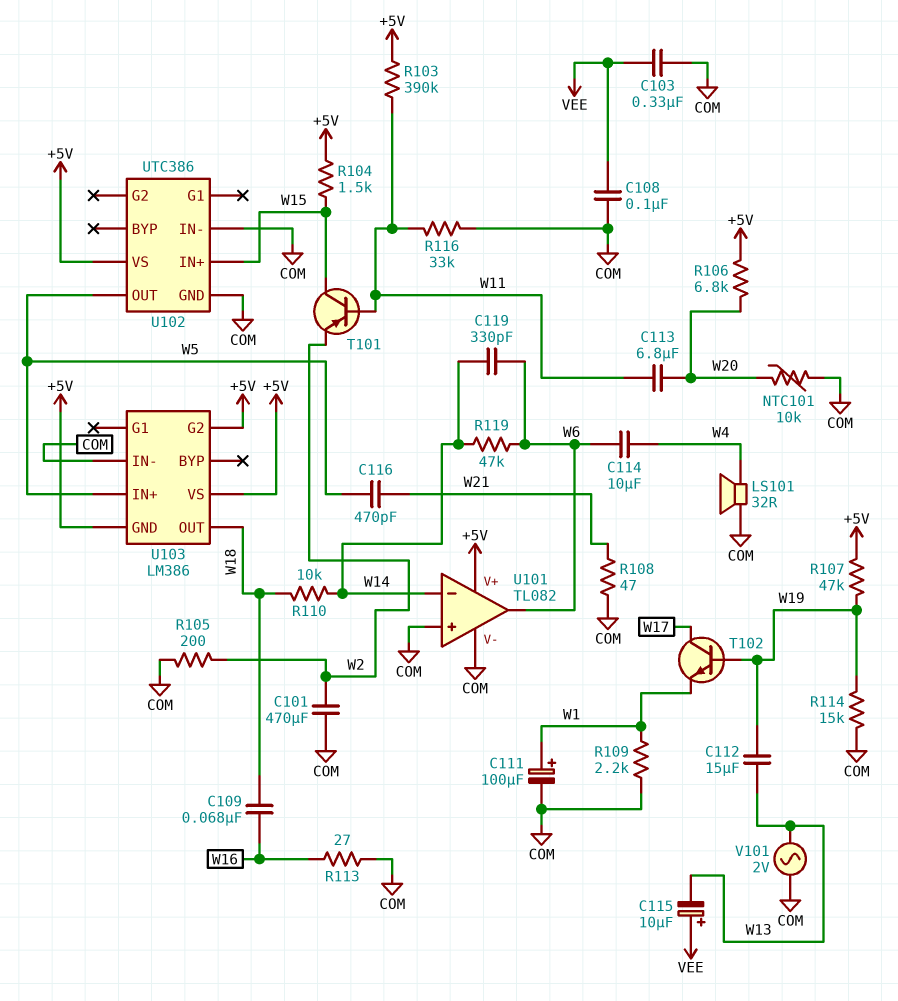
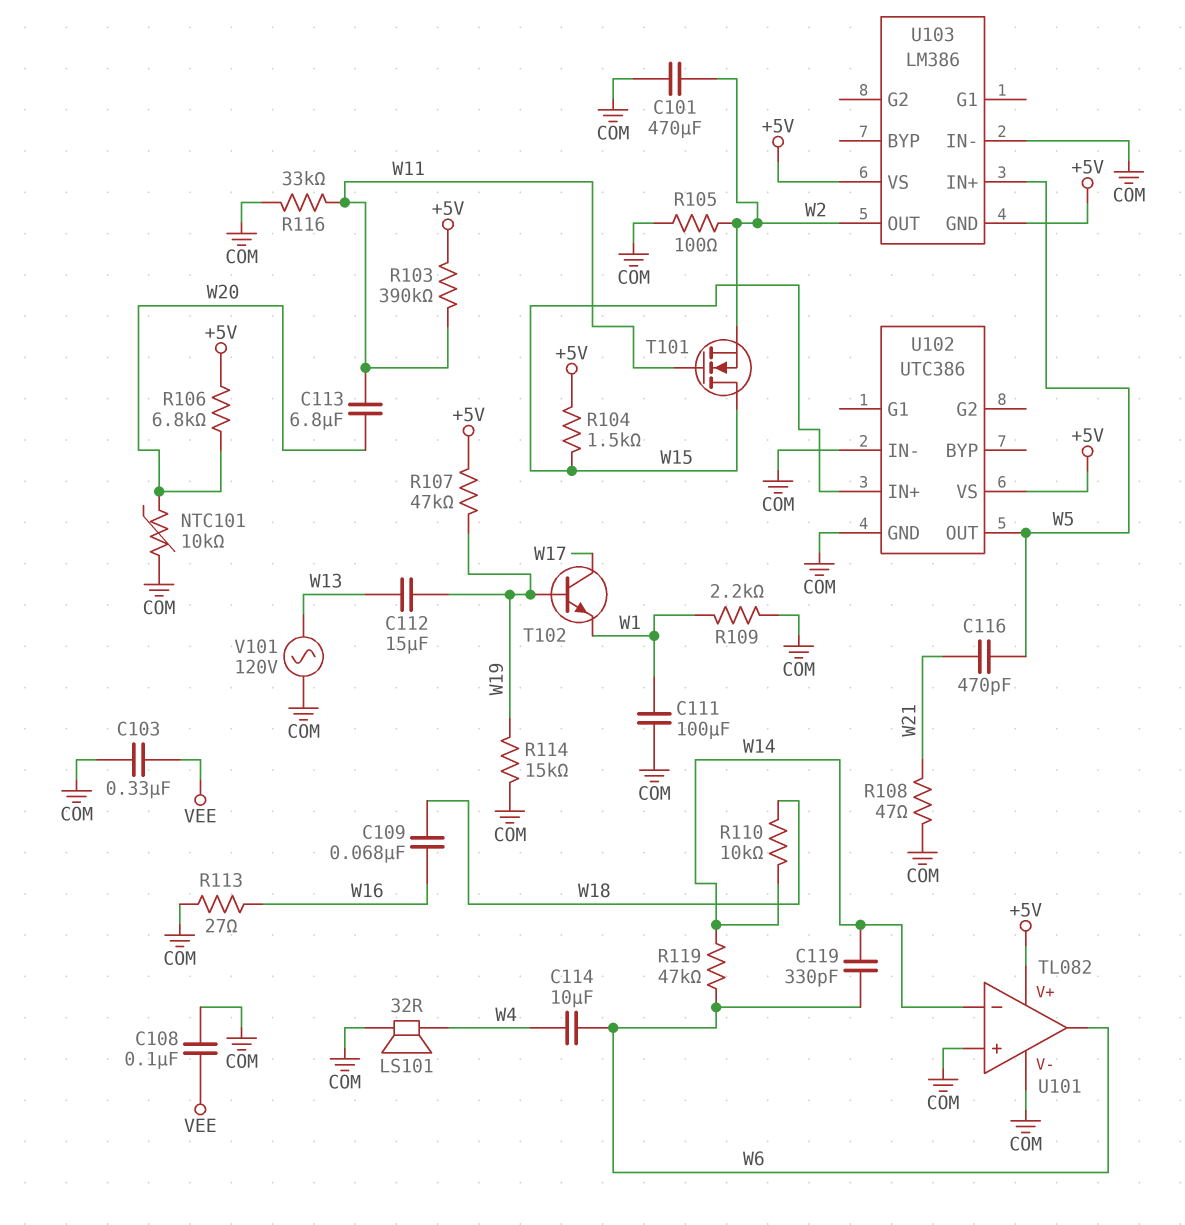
C111: 100uF (plus W1, minus COM) -> 100uF (COM, W1)
C115: 10uF (plus VEE, minus W13) -> none
R105: 200 (COM, W2) -> 100 (COM, W2)
T101: PNP (B W11, C W15, E W2) -> NMOS (G W11, D W15, S W2)
U103 pin G2: +5V -> none
U103 pin OUT: W18 -> W2
V101: AC 2V (COM, W13) -> AC 120V (COM, W13)

